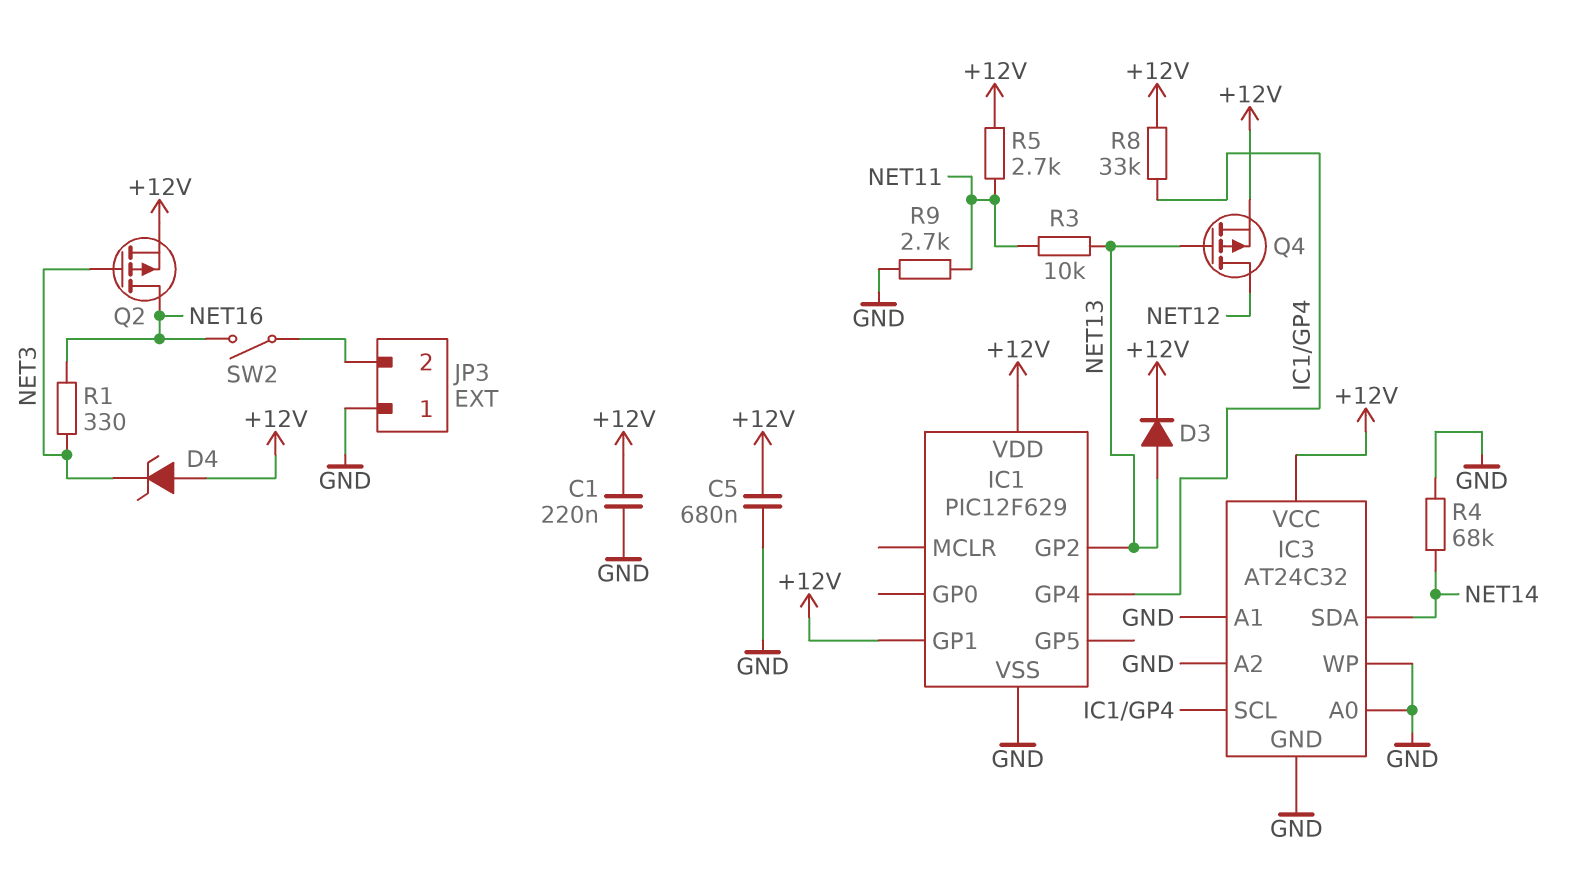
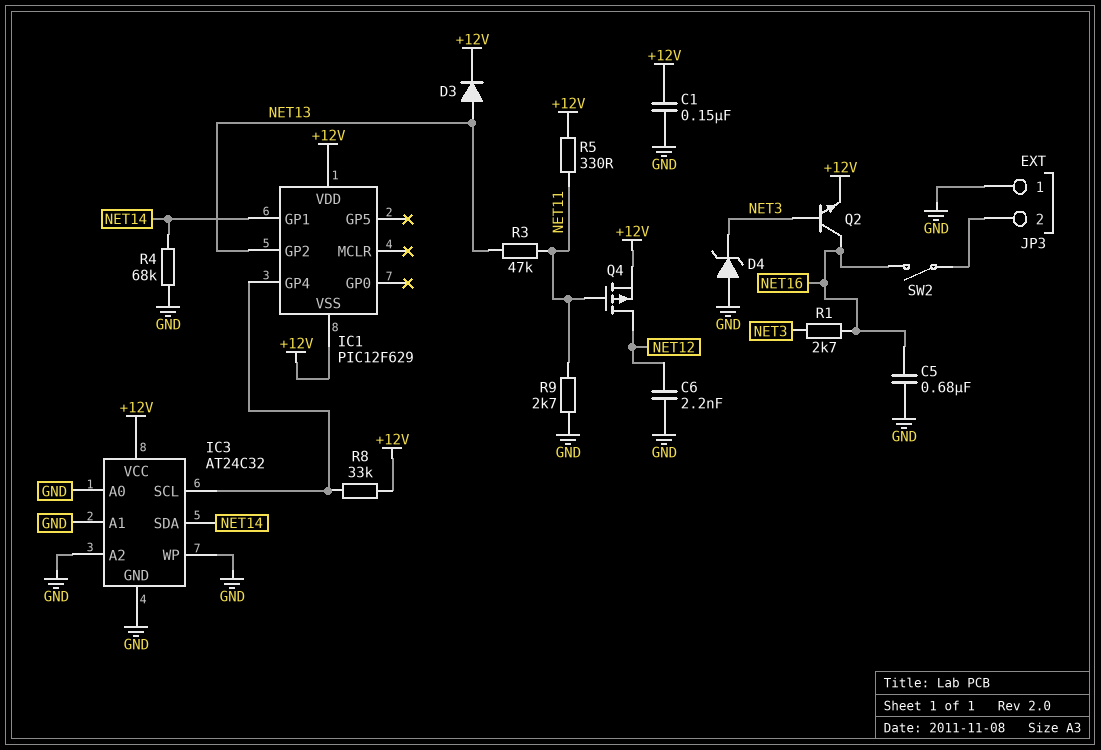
C1: 220nF (+12V, GND) -> 150nF (+12V, GND)
C5: 680nF (+12V, GND) -> 680nF (GND, NET16)
C6: none -> 2.2nF (GND, NET12)
D4: zener (A +12V, K NET3) -> zener (A GND, K NET3)
IC1 pin GP1: +12V -> NET14
IC1 pin VSS: GND -> +12V
Q2: PMOS (G NET3, D NET16, S +12V) -> NPN (B NET3, C NET16, E +12V)
Q4: PMOS (G NET13, D NET12, S +12V) -> PMOS (G NET11, D NET12, S +12V)
R1: 330 (NET3, NET16) -> 2.7k (NET3, NET16)
R3: 10k (NET11, NET13) -> 47k (NET11, NET13)
R5: 2.7k (+12V, NET11) -> 330 (+12V, NET11)

